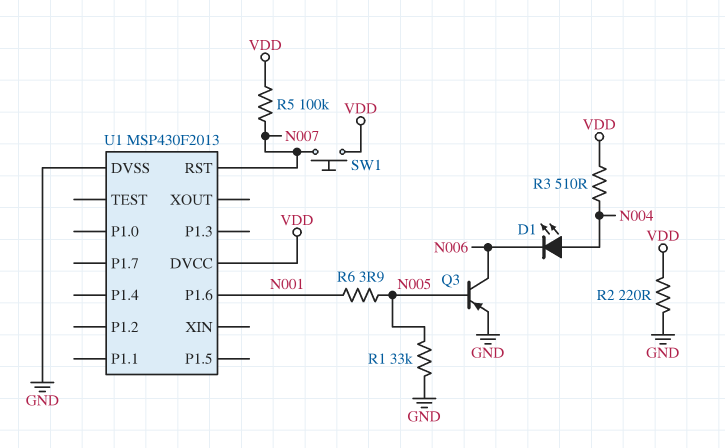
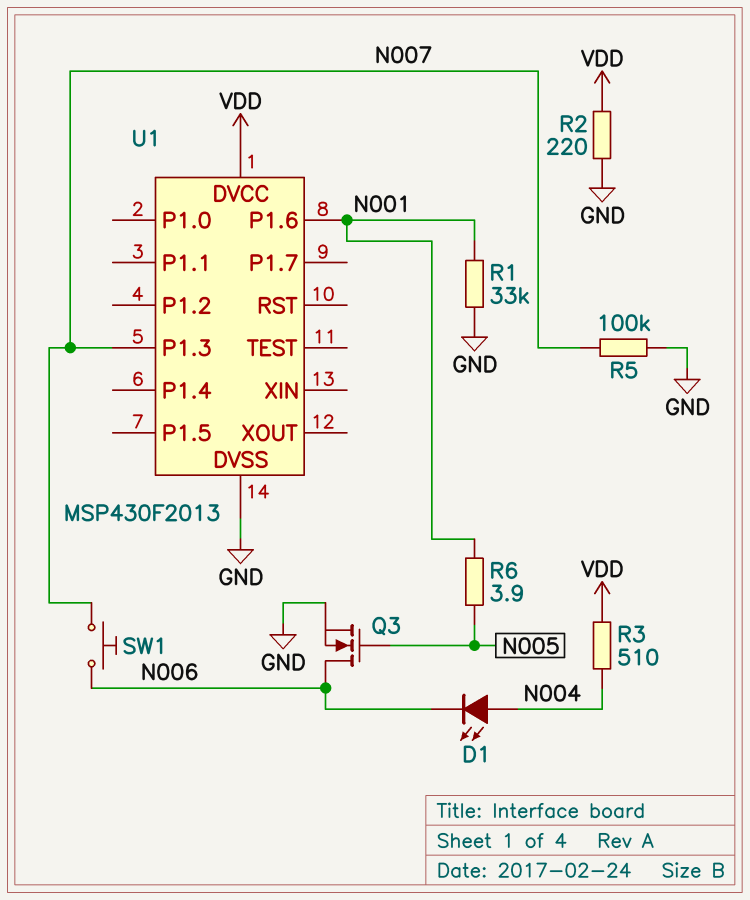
Q3: PNP (B N005, C N006, E GND) -> NMOS (G N005, D N006, S GND)
R1: 33k (GND, N005) -> 33k (GND, N001)
R5: 100k (N007, VDD) -> 100k (GND, N007)
SW1: button (N007, VDD) -> button (N006, N007)
U1 pin P1.3: none -> N007
U1 pin RST: N007 -> none

